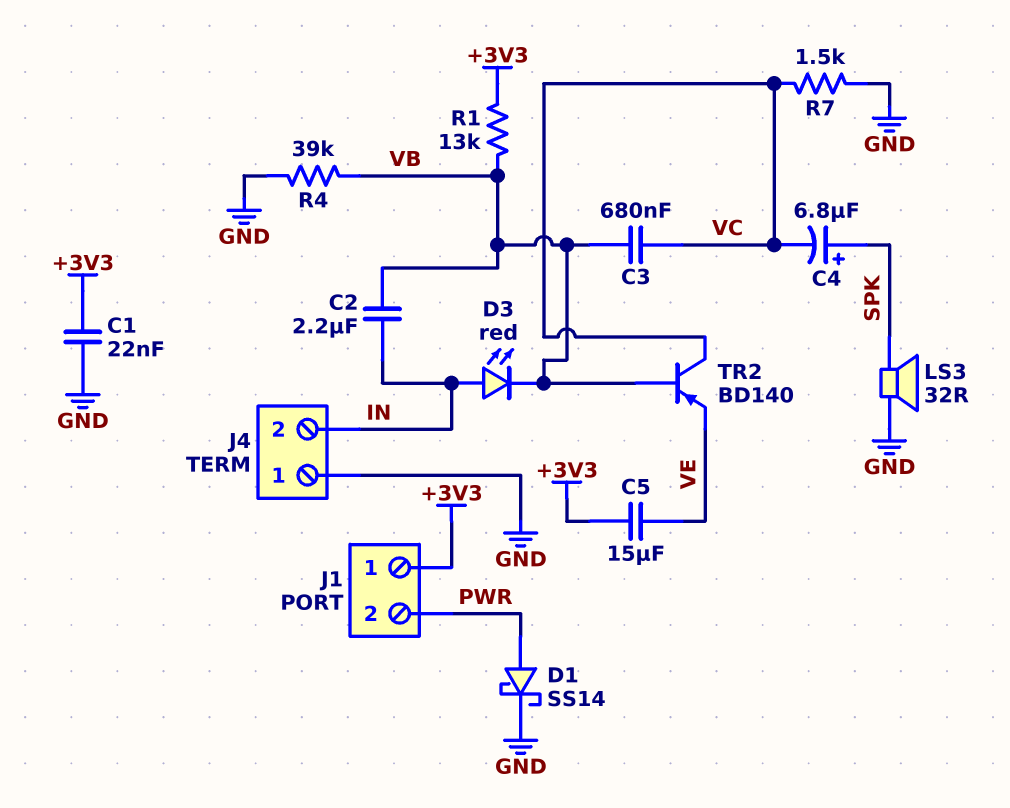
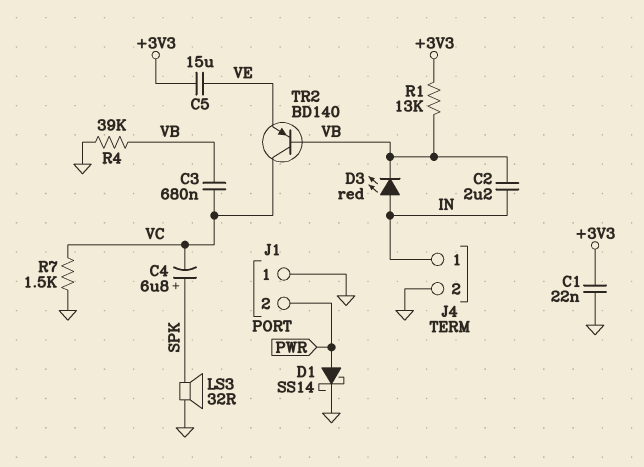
J1 pin 1: +3V3 -> GND
J4 pin 1: GND -> IN
J4 pin 2: IN -> GND

